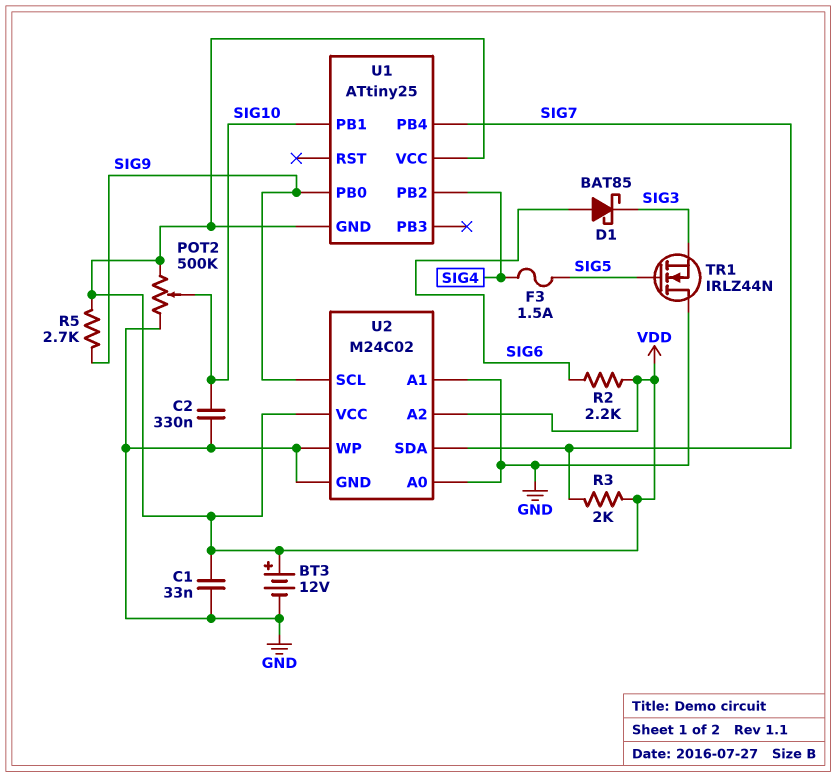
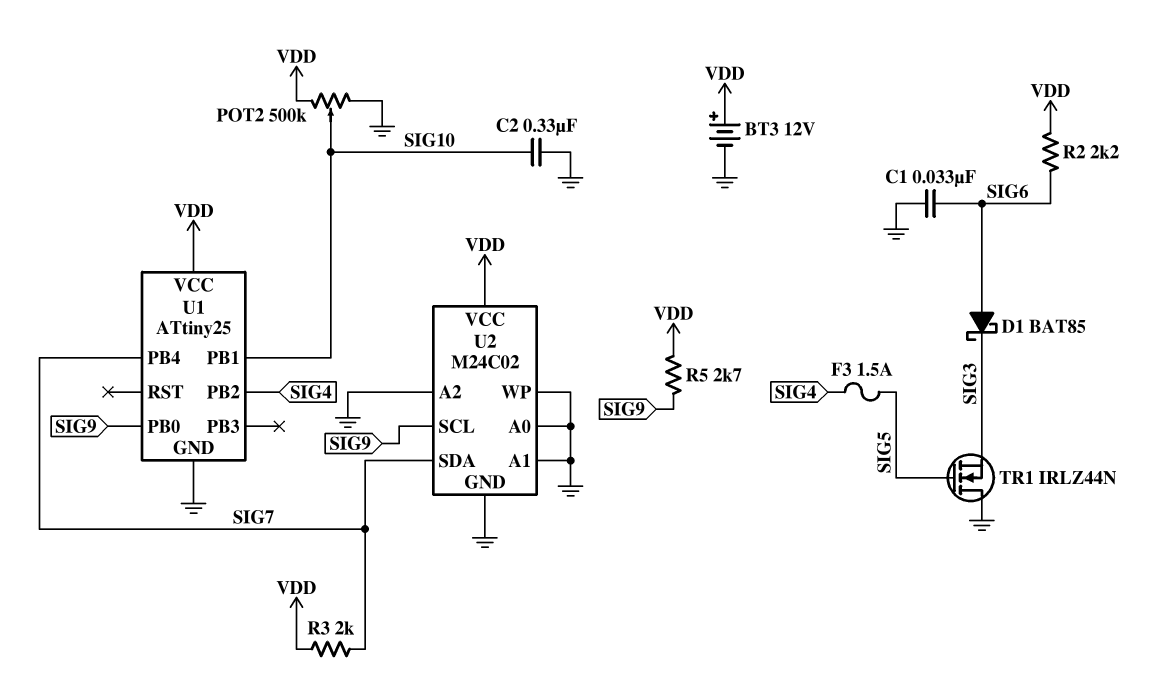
C1: 33nF (GND, VDD) -> 33nF (GND, SIG6)
U1 pin GND: VDD -> GND
U2 pin A2: VDD -> GND

